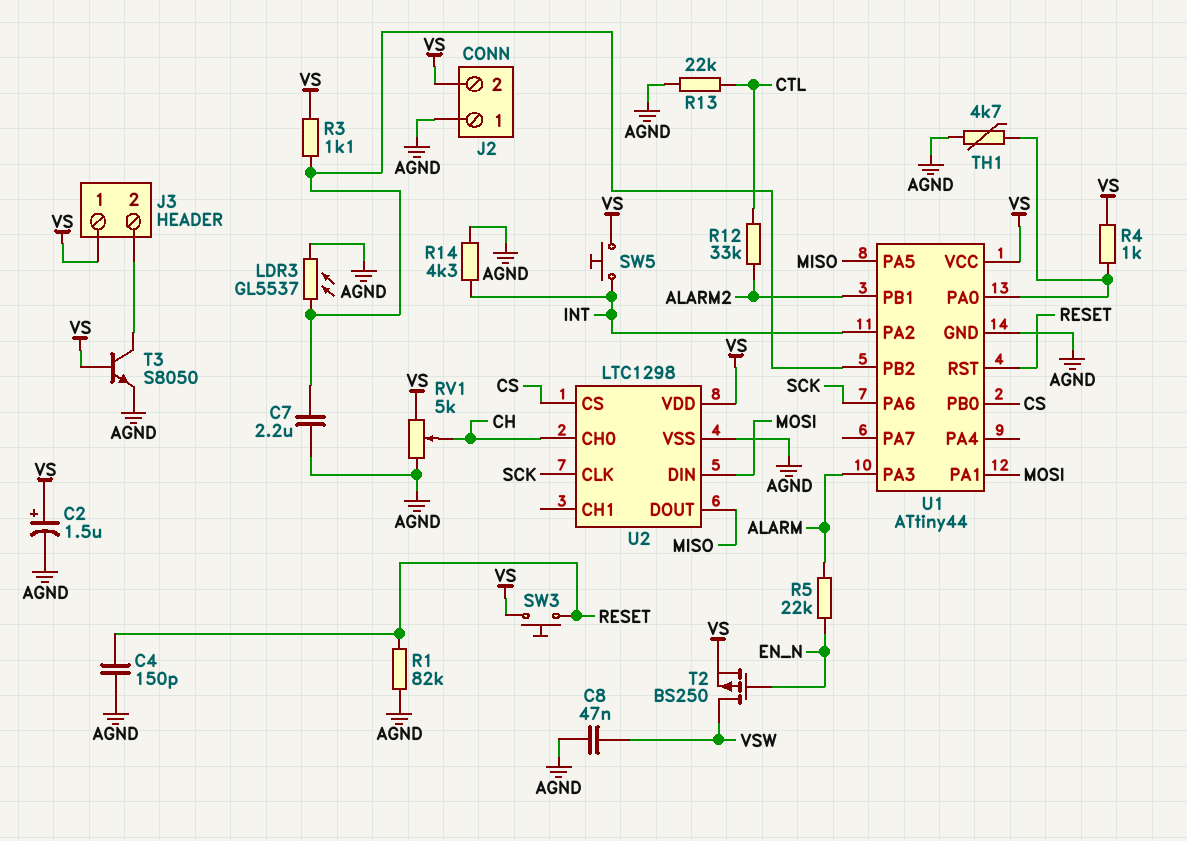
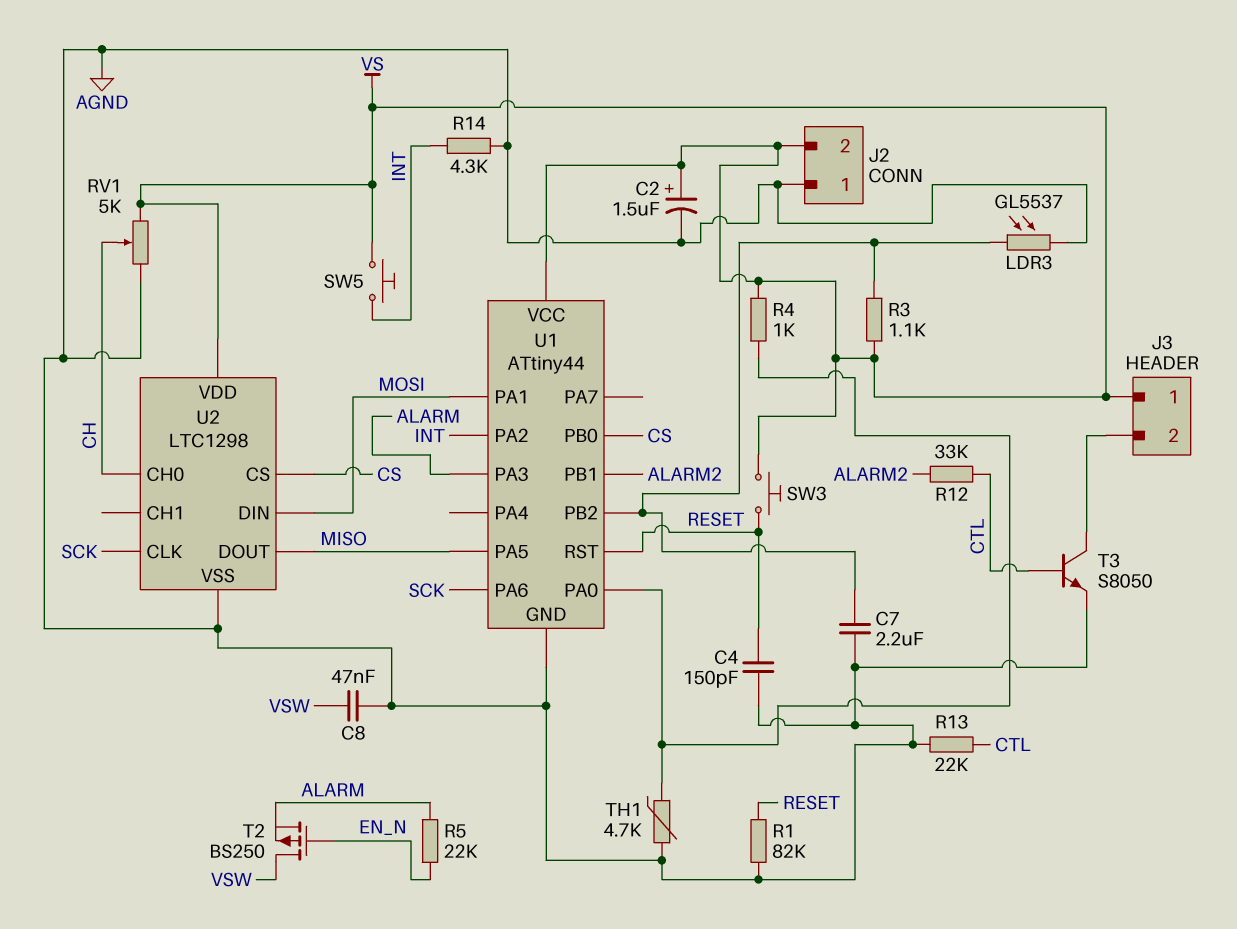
T2: PMOS BS250 (G EN_N, D VSW, S VS) -> PMOS BS250 (G EN_N, D VSW, S ALARM)
T3: NPN S8050 (B VS, C J3/2, E AGND) -> NPN S8050 (B CTL, C J3/2, E AGND)

